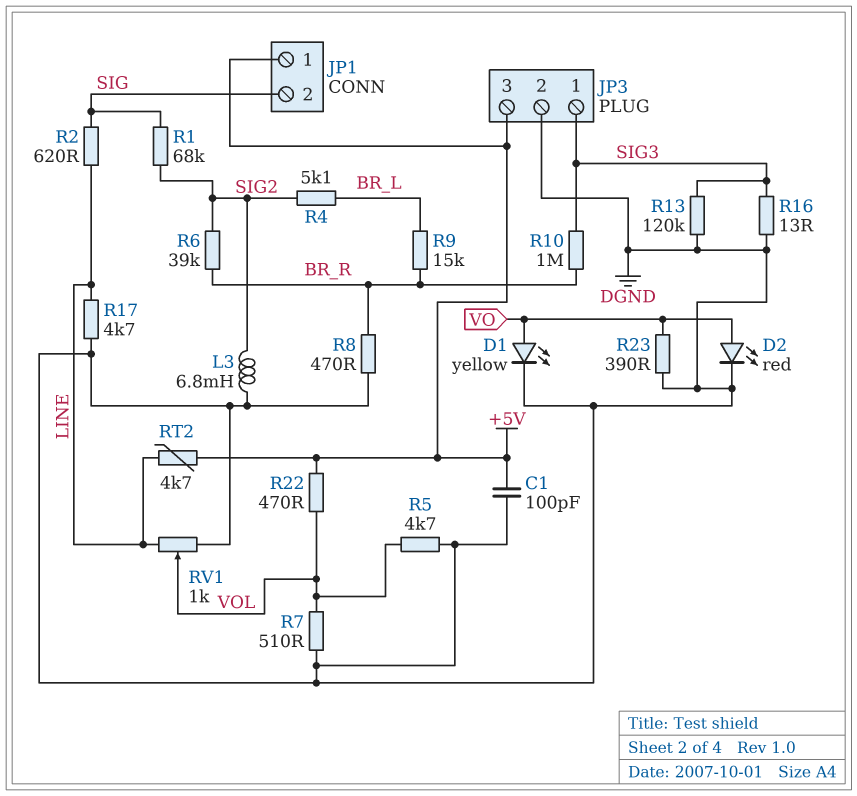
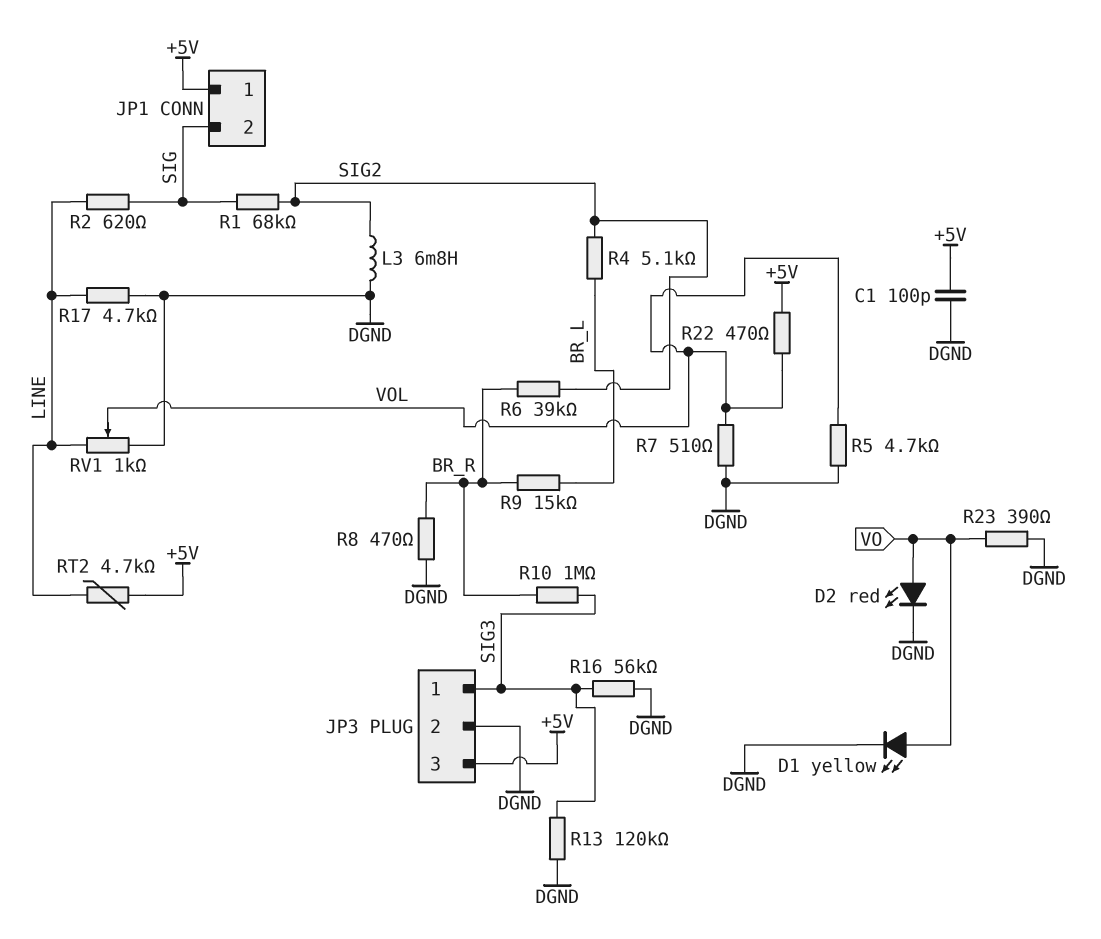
R16: 13 (DGND, SIG3) -> 56k (DGND, SIG3)

